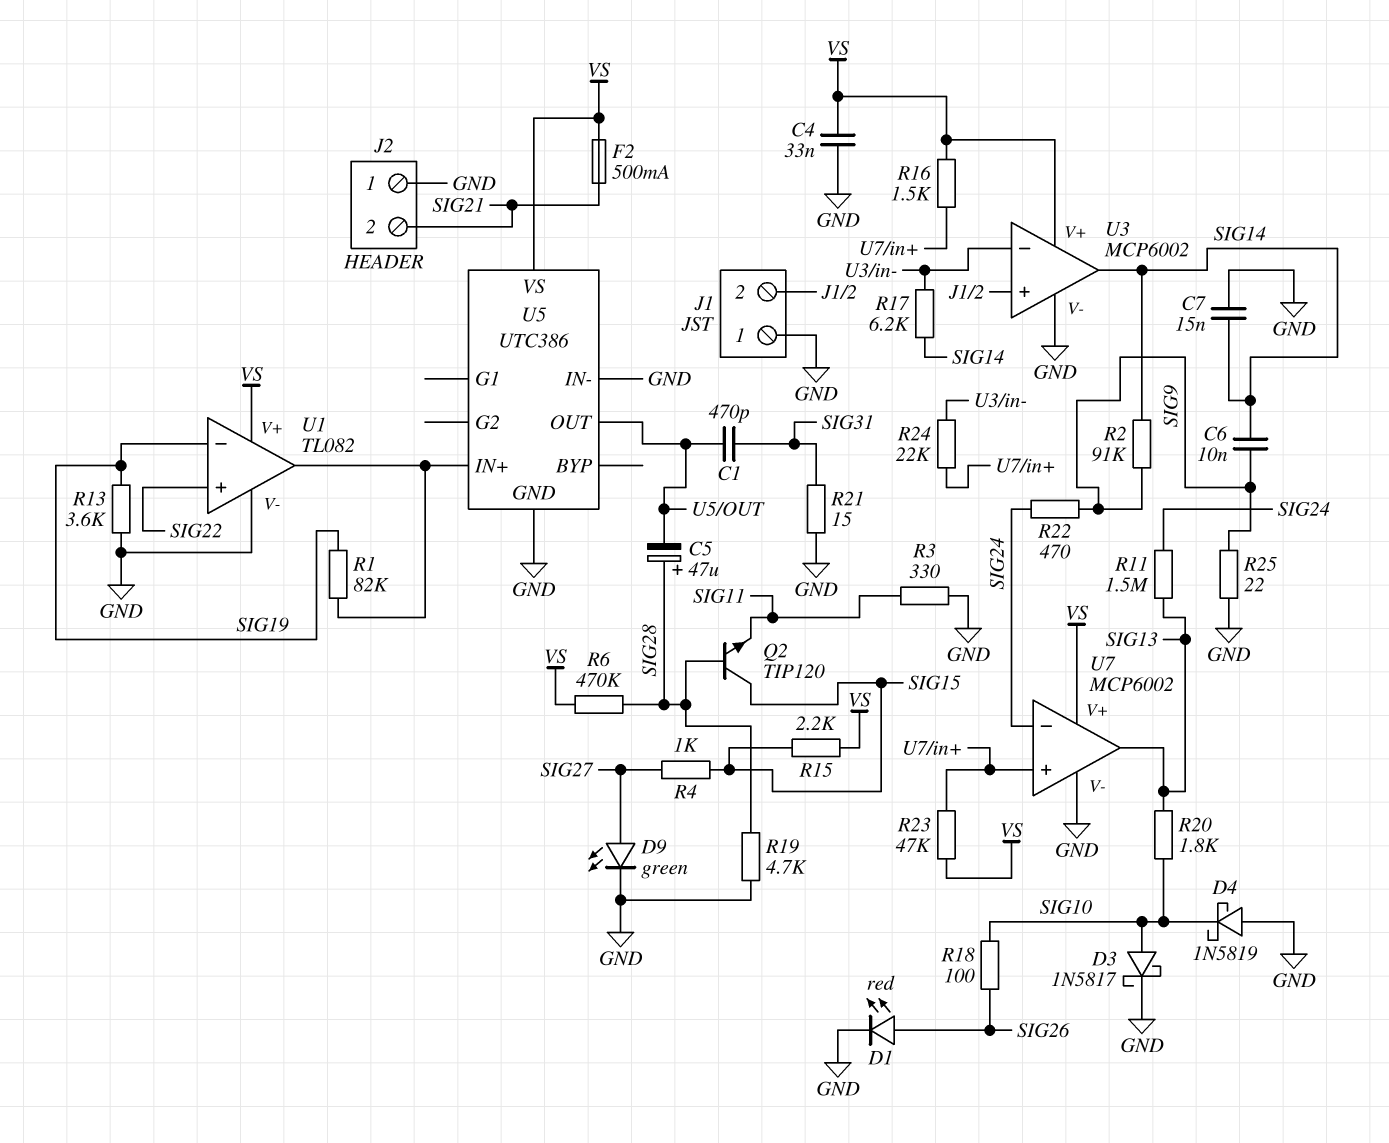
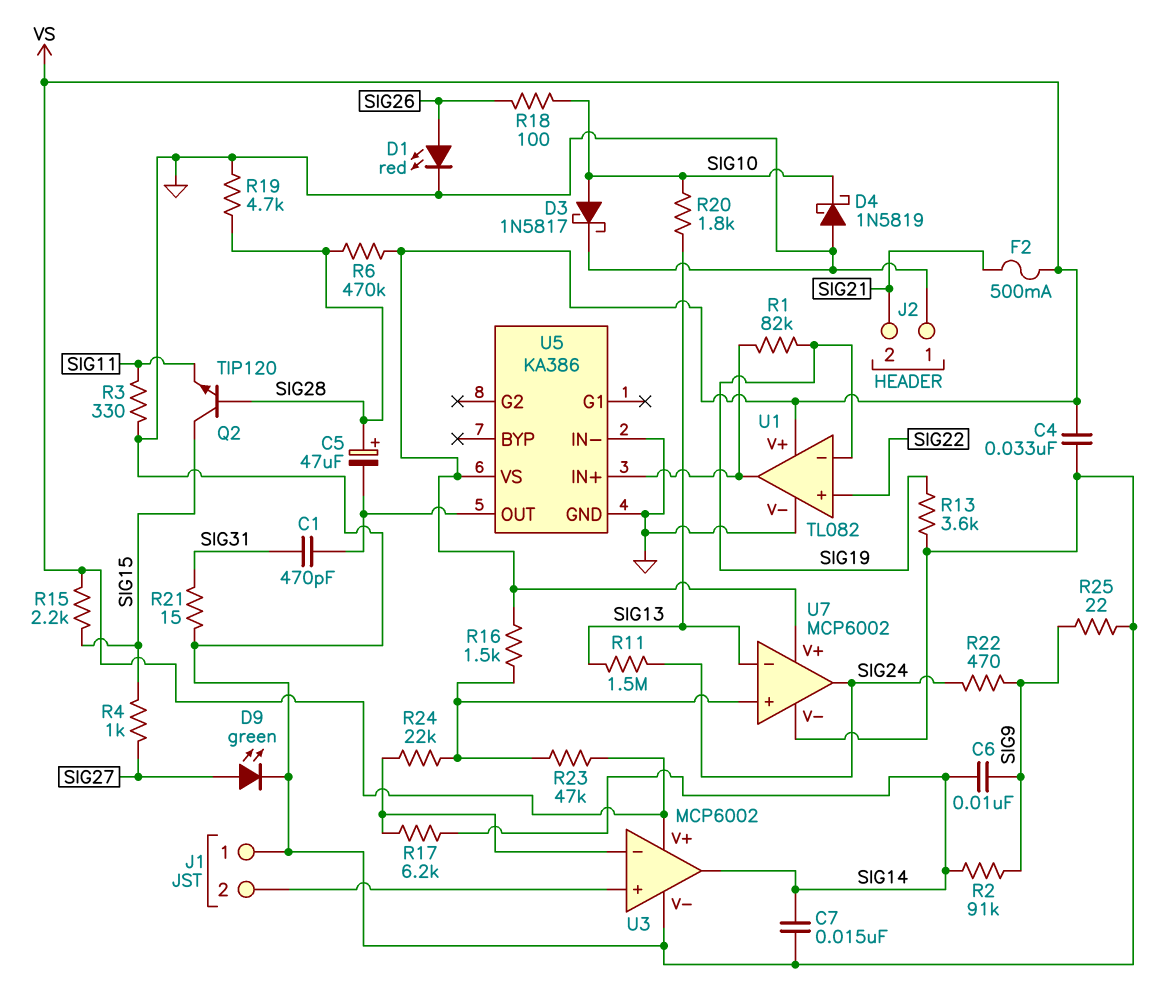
U5: UTC386 -> KA386
U7 pin in-: SIG24 -> SIG13
U7 pin out: SIG13 -> SIG24

